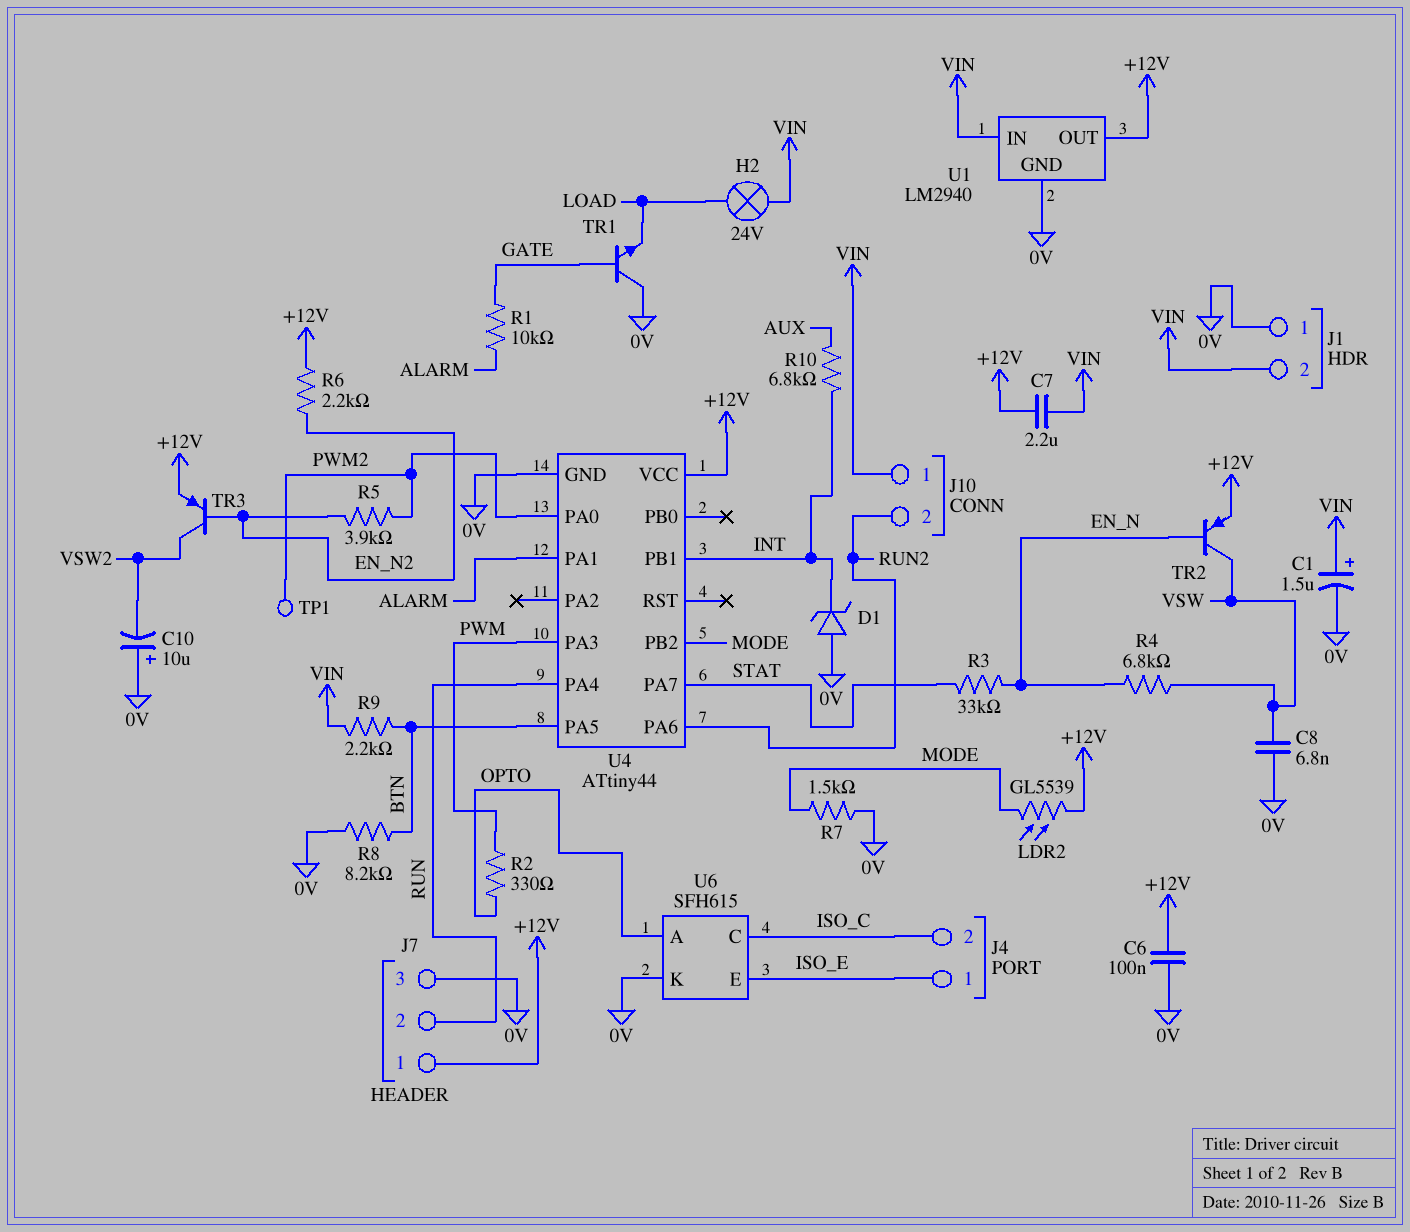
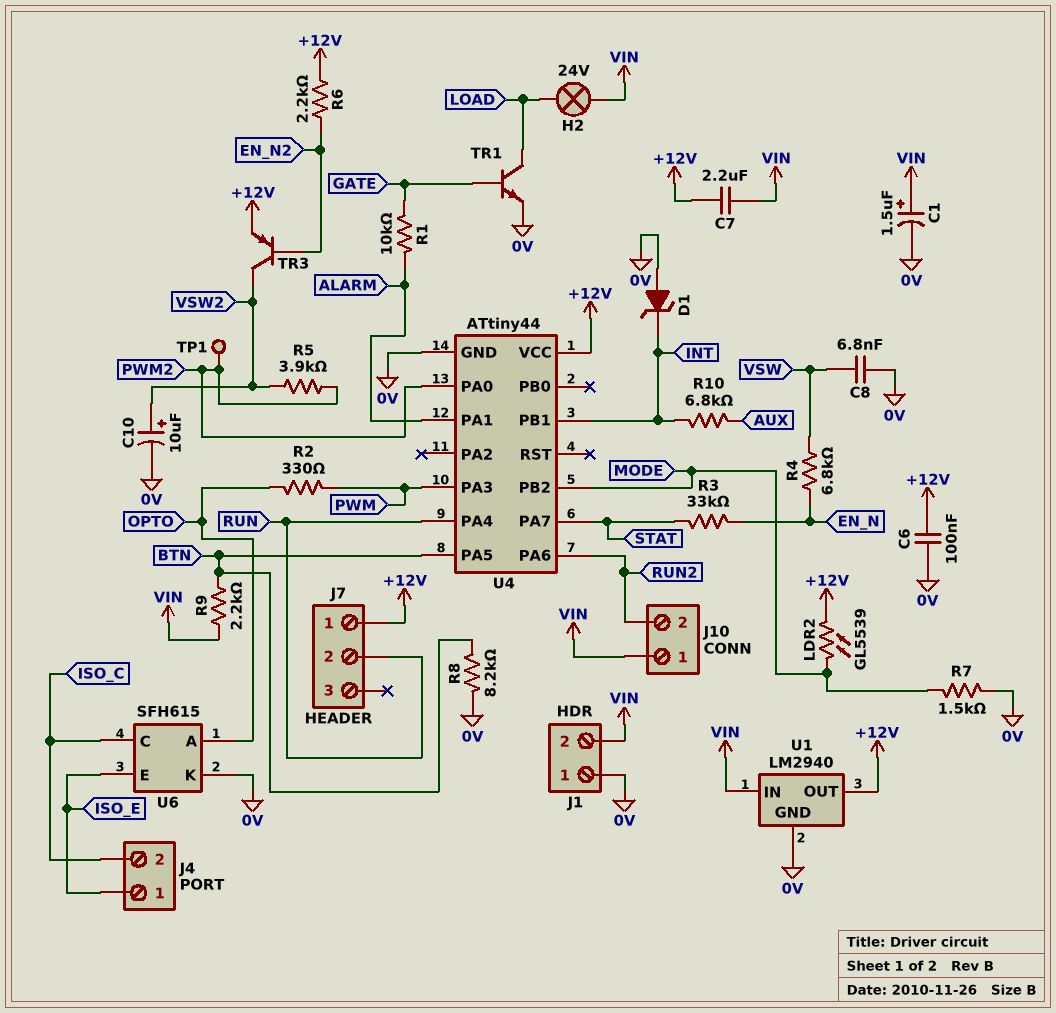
C10: 10uF (plus 0V, minus VSW2) -> 10uF (plus VSW2, minus 0V)
J7 pin 3: 0V -> none
R5: 3.9k (EN_N2, PWM2) -> 3.9k (PWM2, VSW2)
TR1: NPN (B GATE, C 0V, E LOAD) -> NPN (B GATE, C LOAD, E 0V)
TR2: PNP (B EN_N, C VSW, E +12V) -> none

